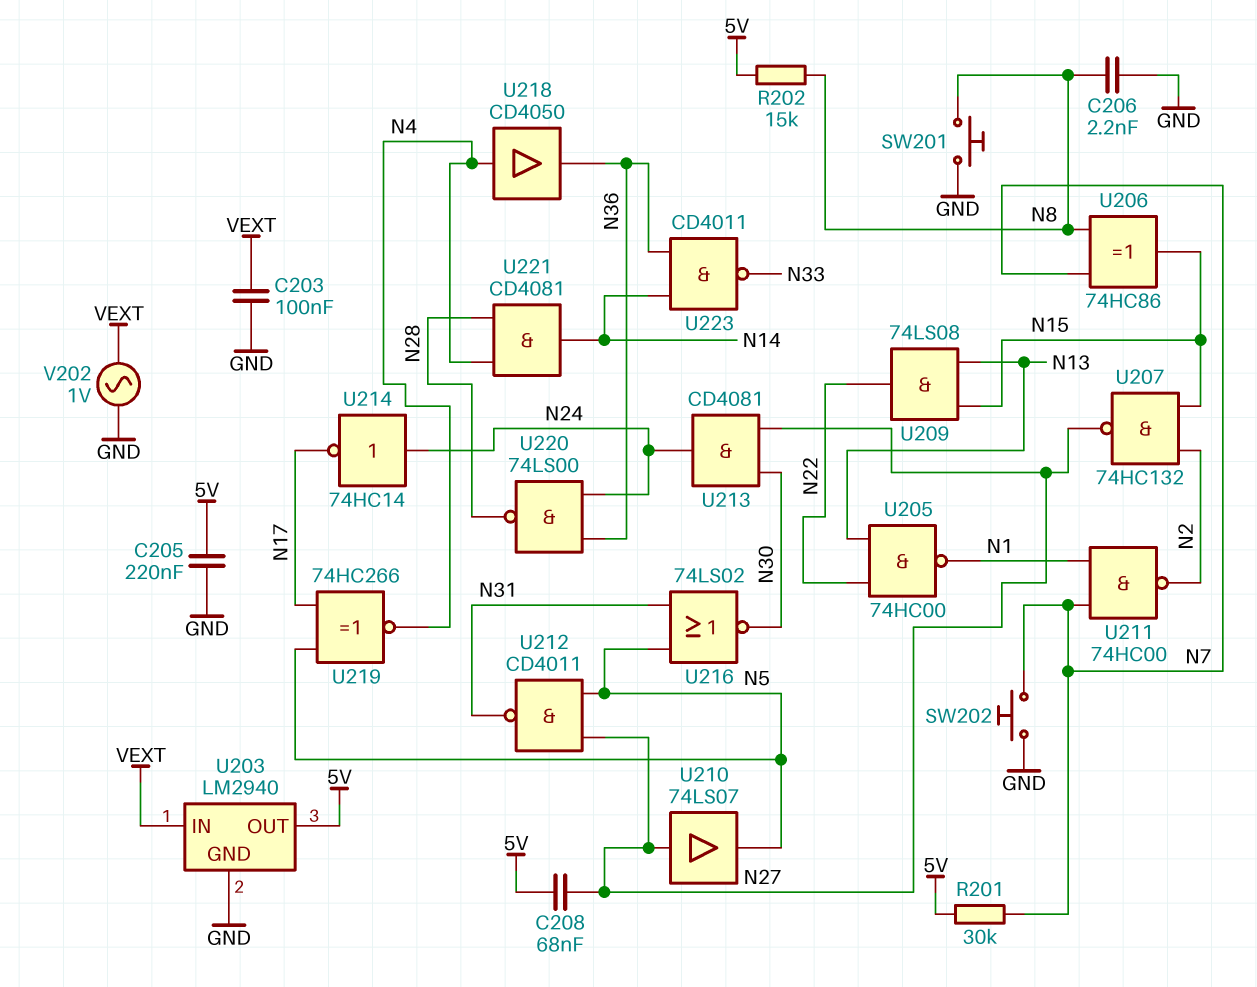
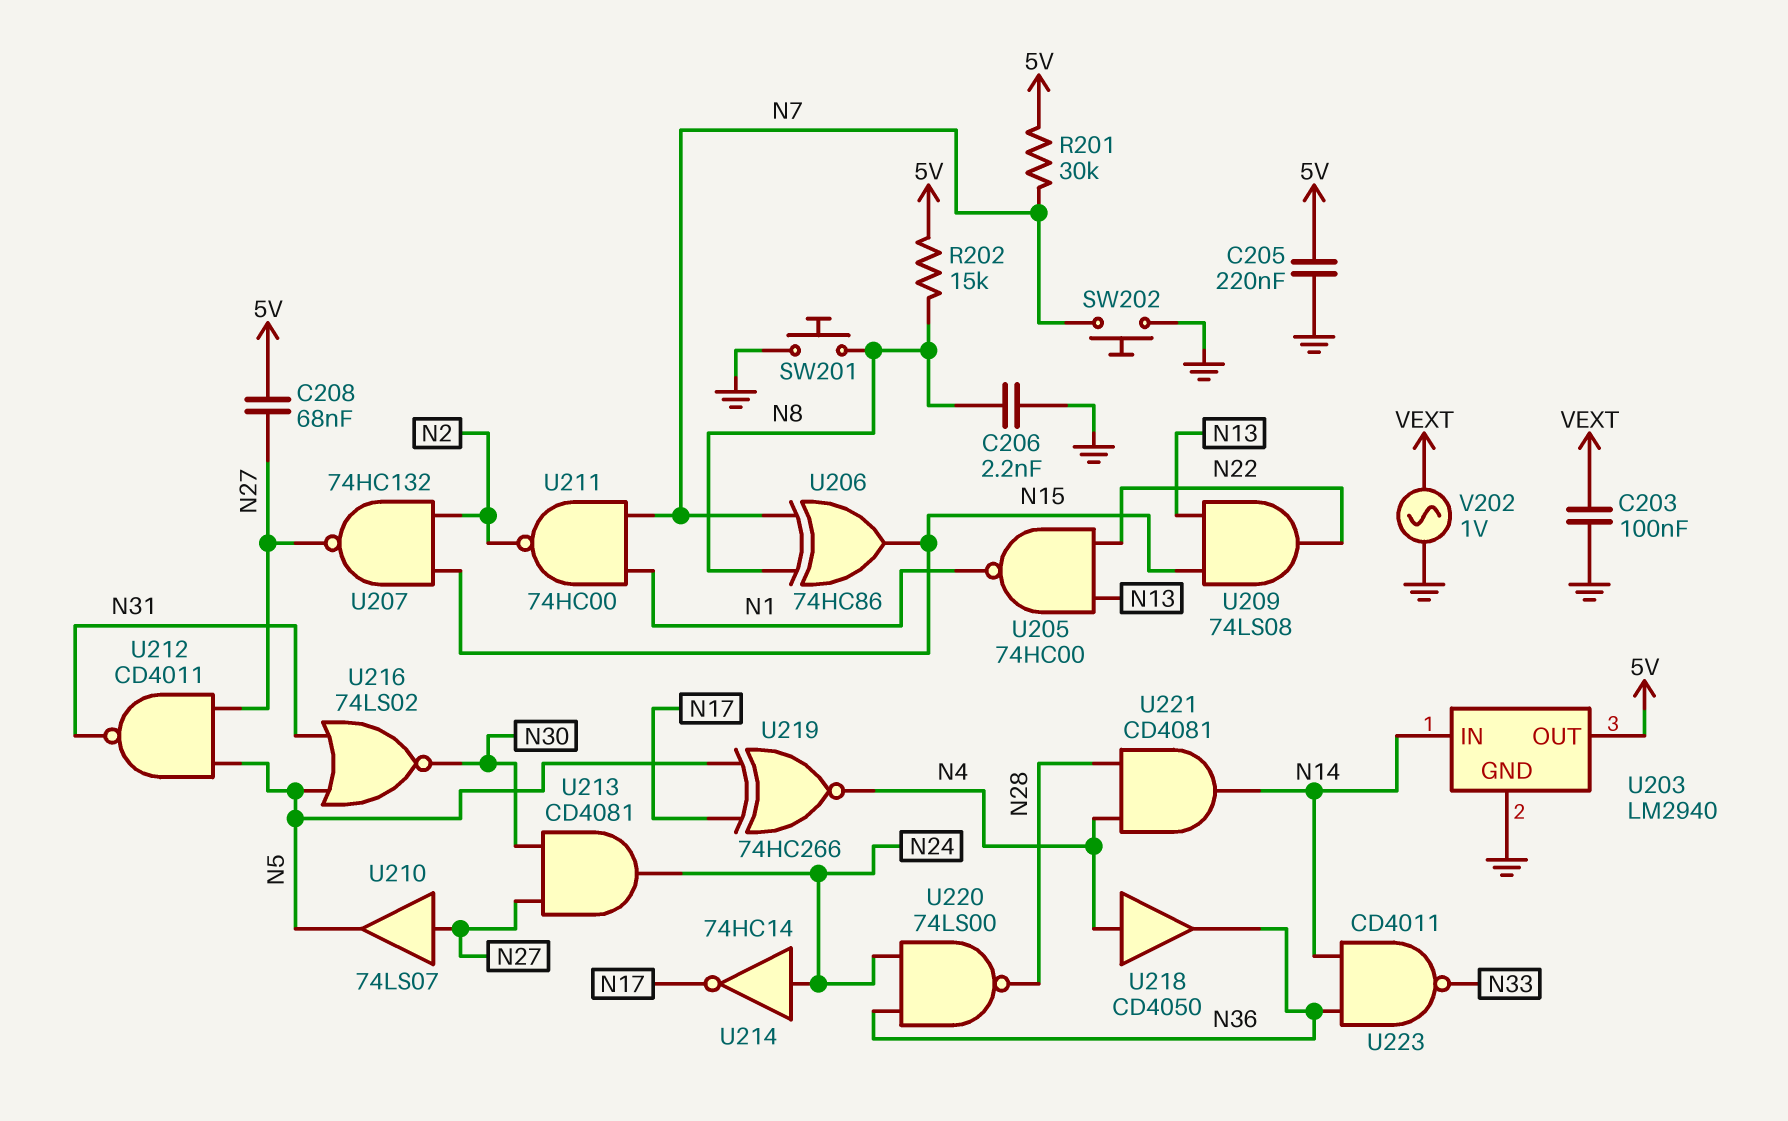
U203 pin IN: VEXT -> N14

